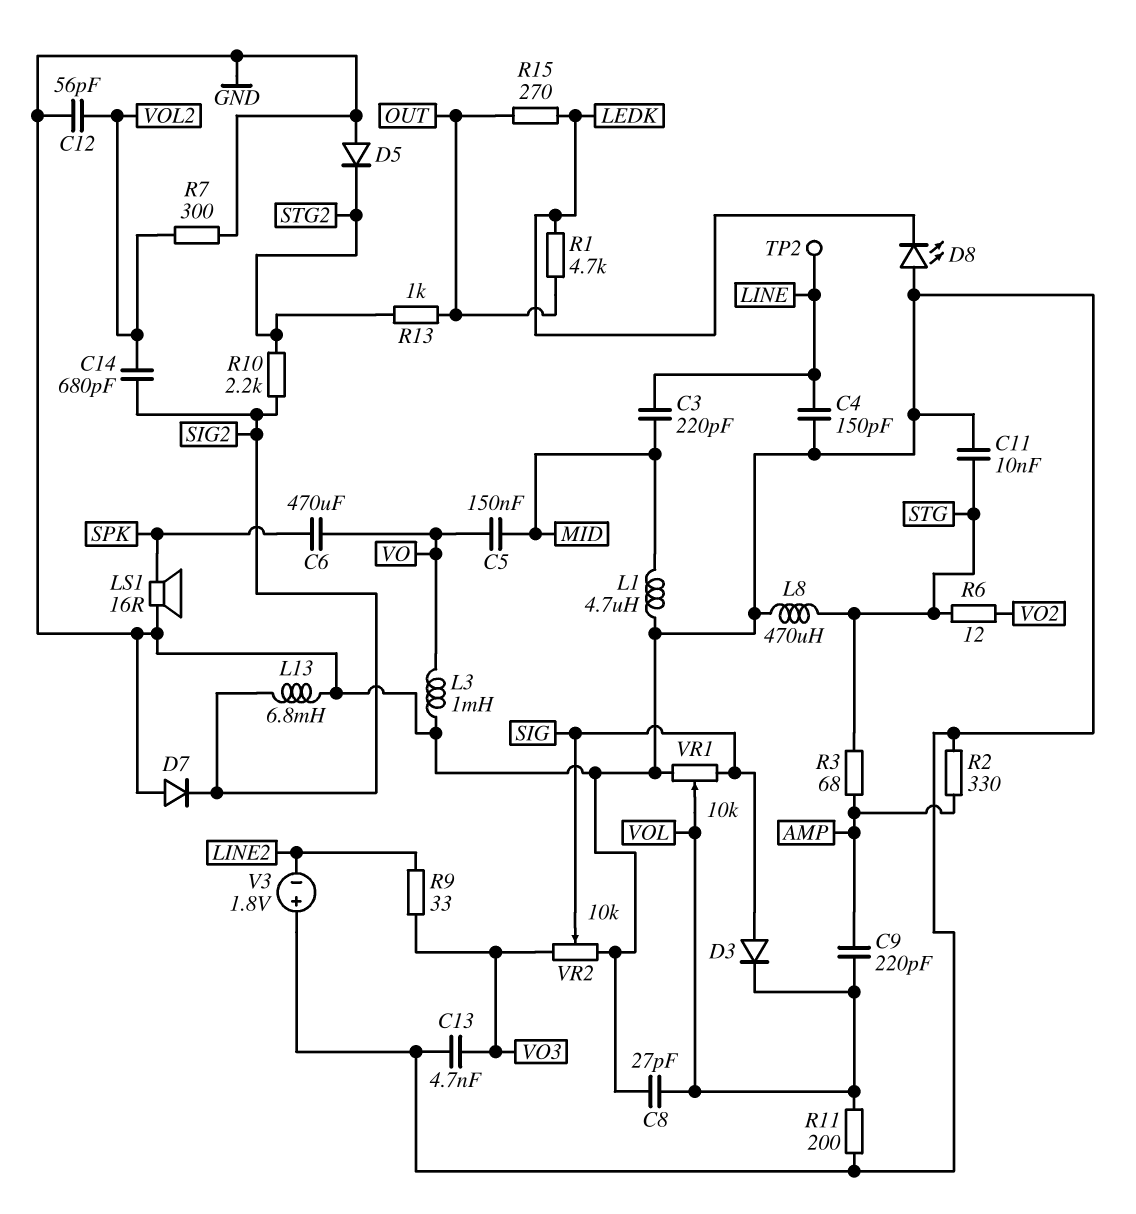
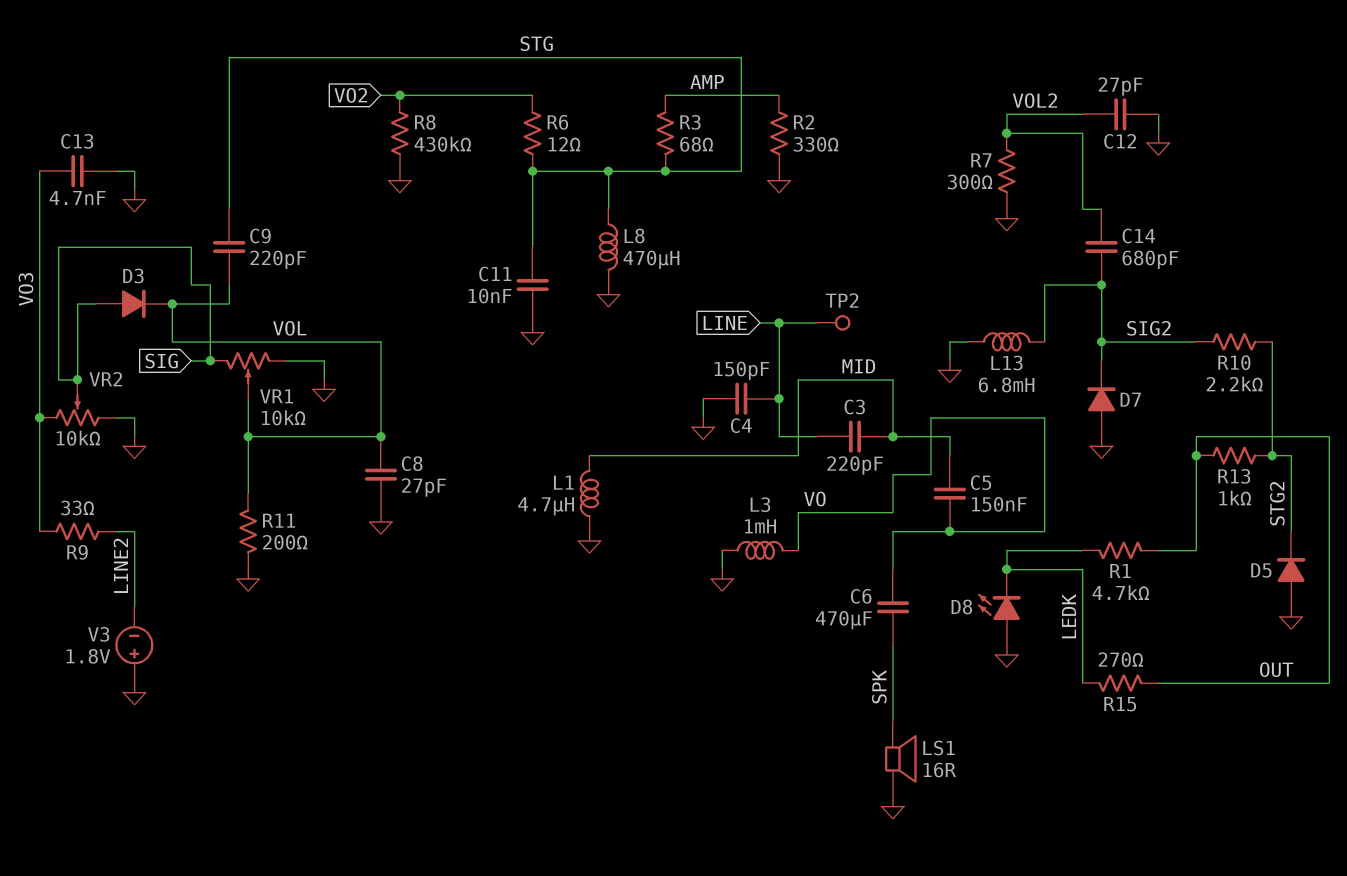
C9: 220pF (AMP, VOL) -> 220pF (STG, VOL)
C12: 56pF (GND, VOL2) -> 27pF (GND, VOL2)
R8: none -> 430k (GND, VO2)

